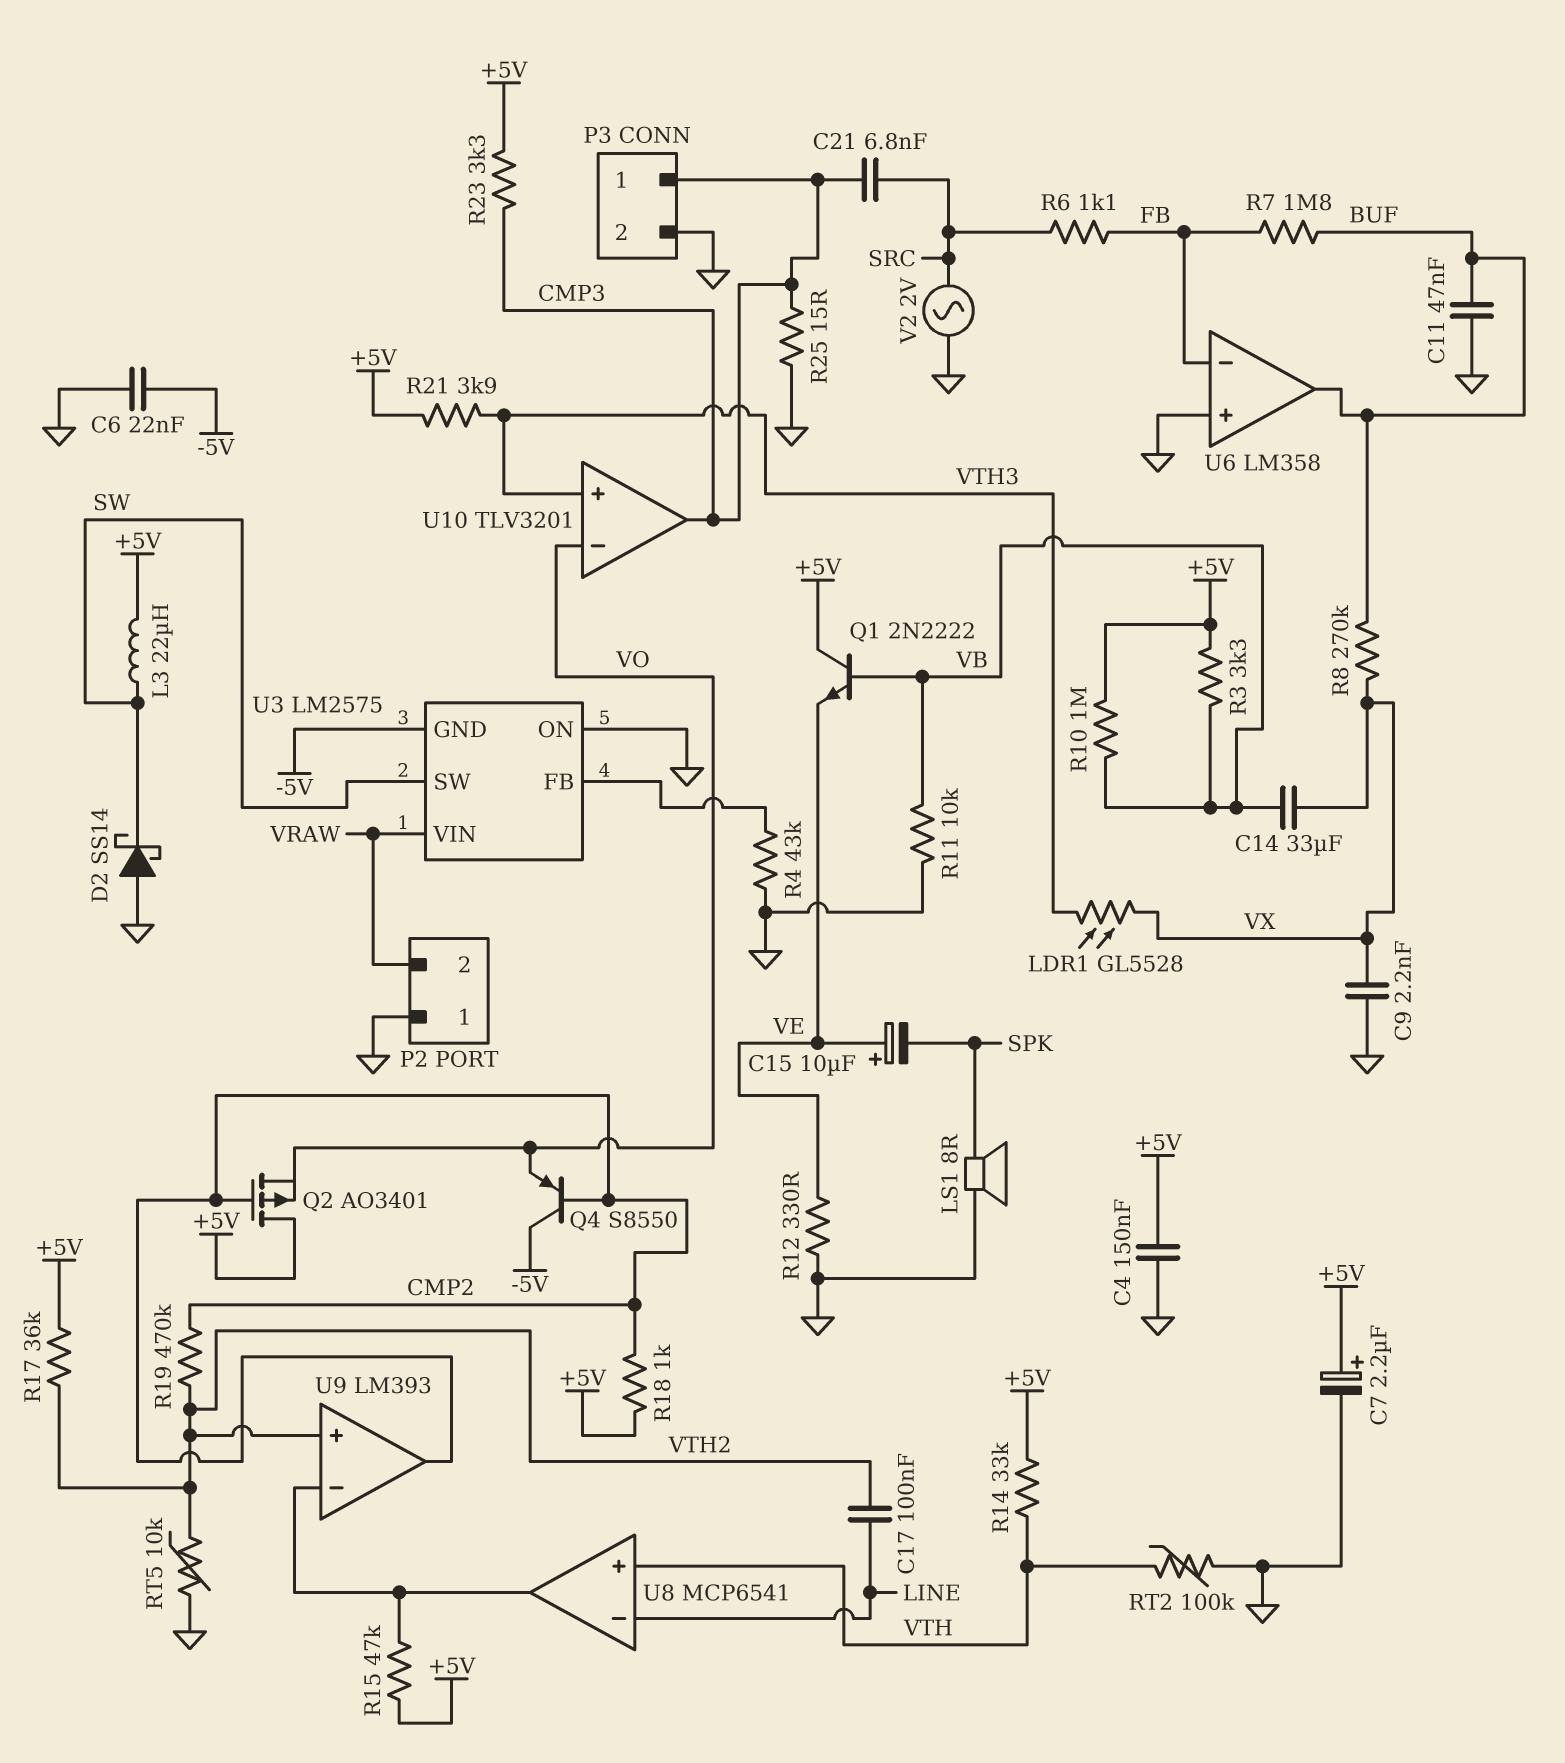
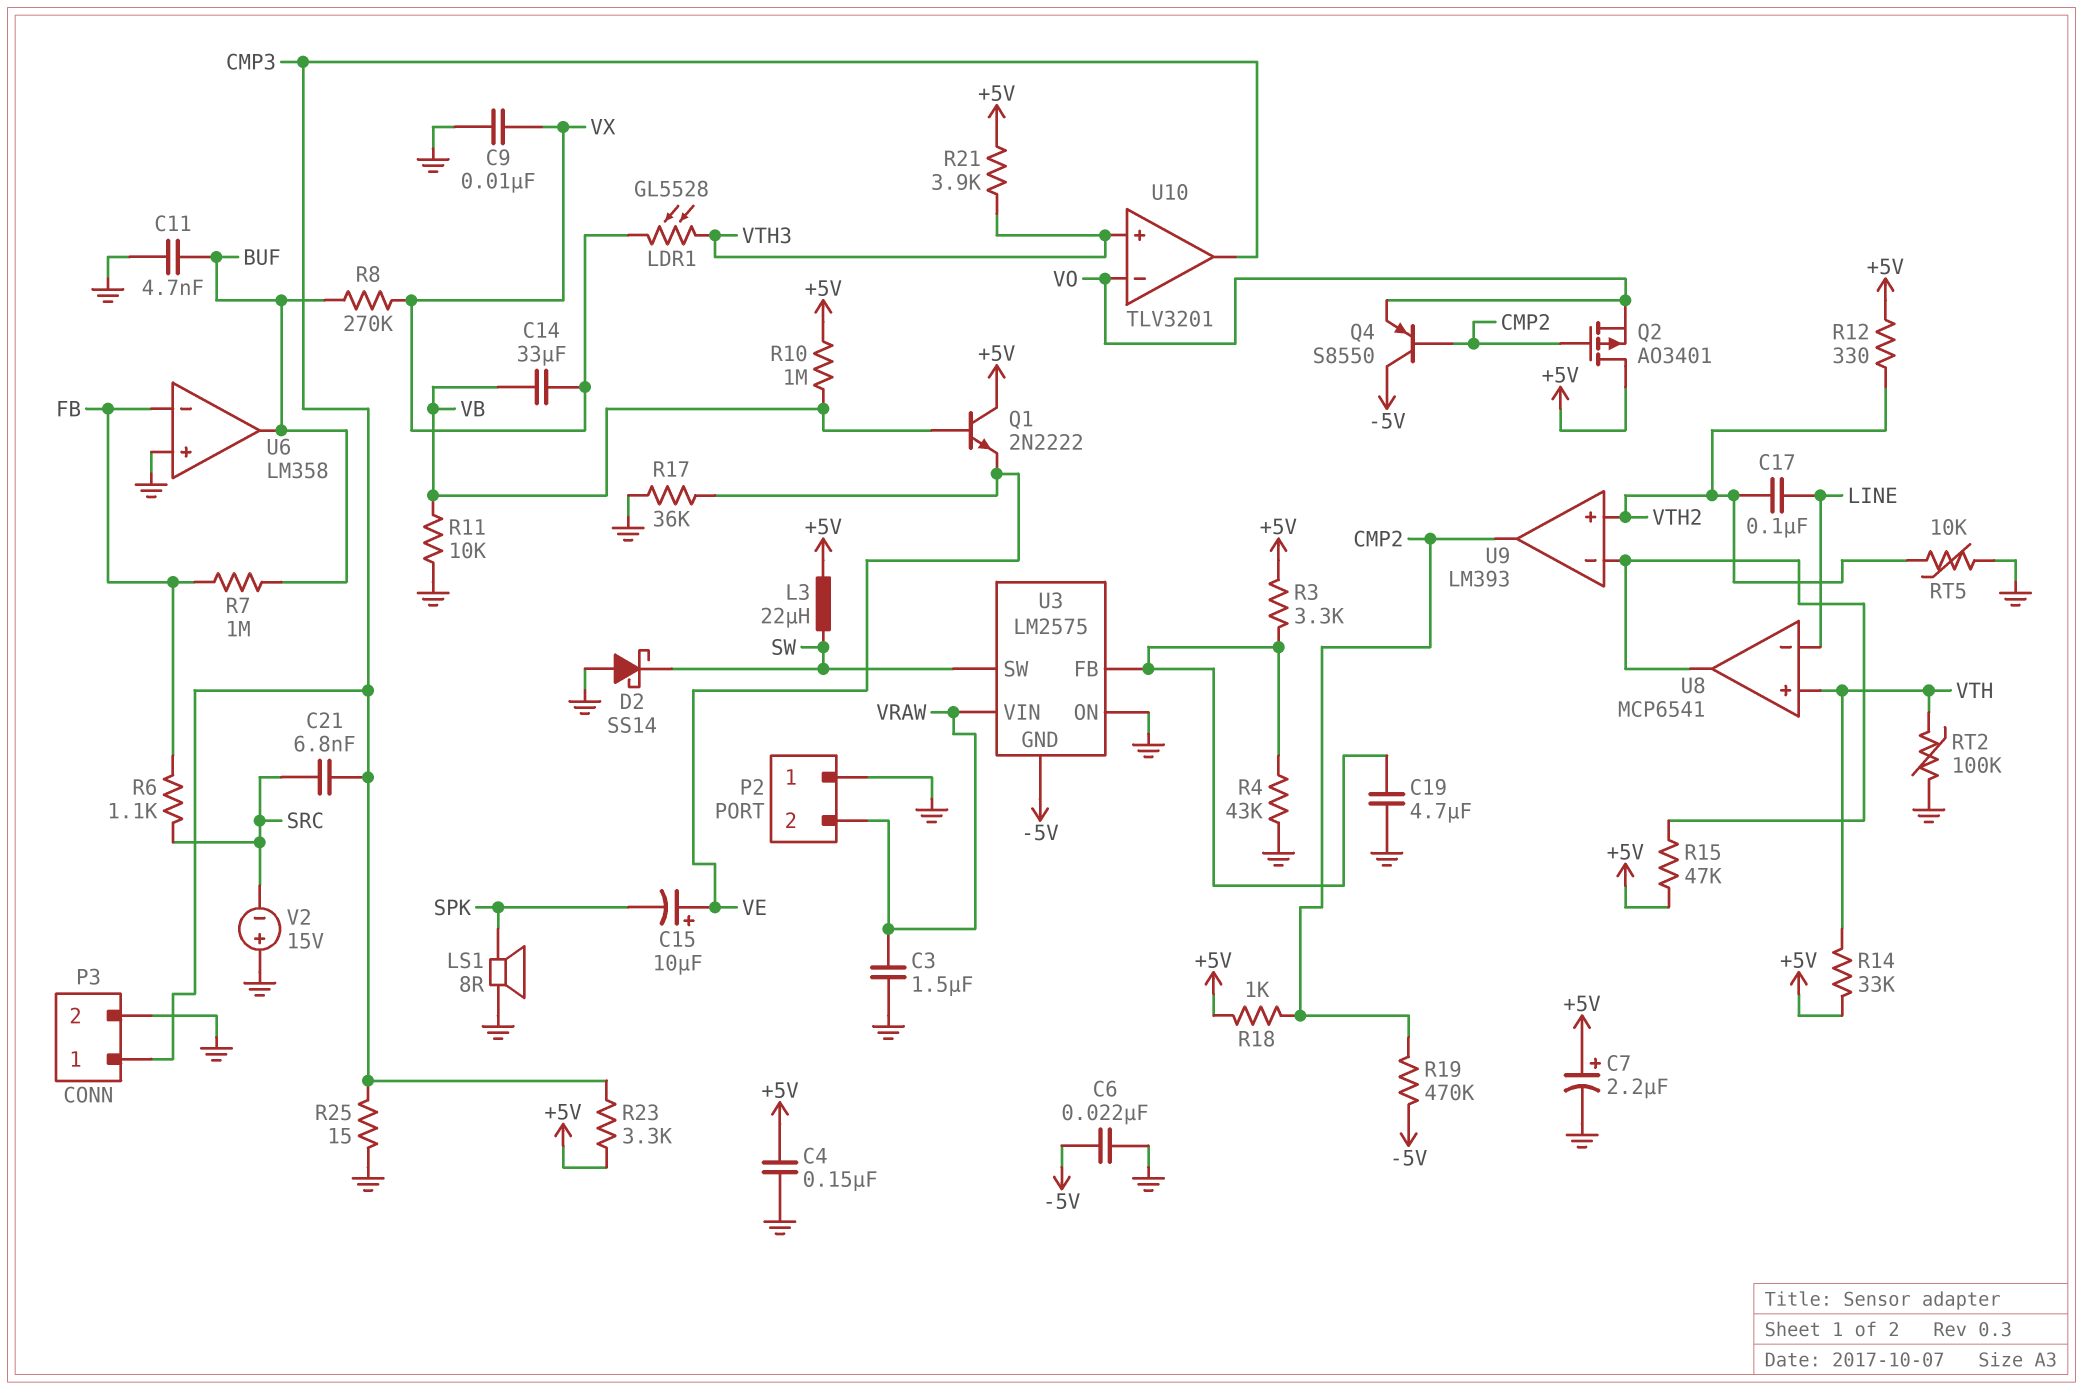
C3: none -> 1.5uF (GND, VRAW)
C9: 2.2nF (GND, VX) -> 10nF (GND, VX)
C11: 47nF (BUF, GND) -> 4.7nF (BUF, GND)
C19: none -> 4.7uF (GND, U3/FB)
R3: 3.3k (+5V, VB) -> 3.3k (+5V, U3/FB)
R7: 1.8M (BUF, FB) -> 1M (BUF, FB)
R12: 330 (GND, VE) -> 330 (+5V, VTH2)
R17: 36k (+5V, VTH2) -> 36k (GND, VE)
R19: 470k (CMP2, VTH2) -> 470k (-5V, CMP2)
V2: AC 2V (GND, SRC) -> 15V (plus GND, minus SRC)

